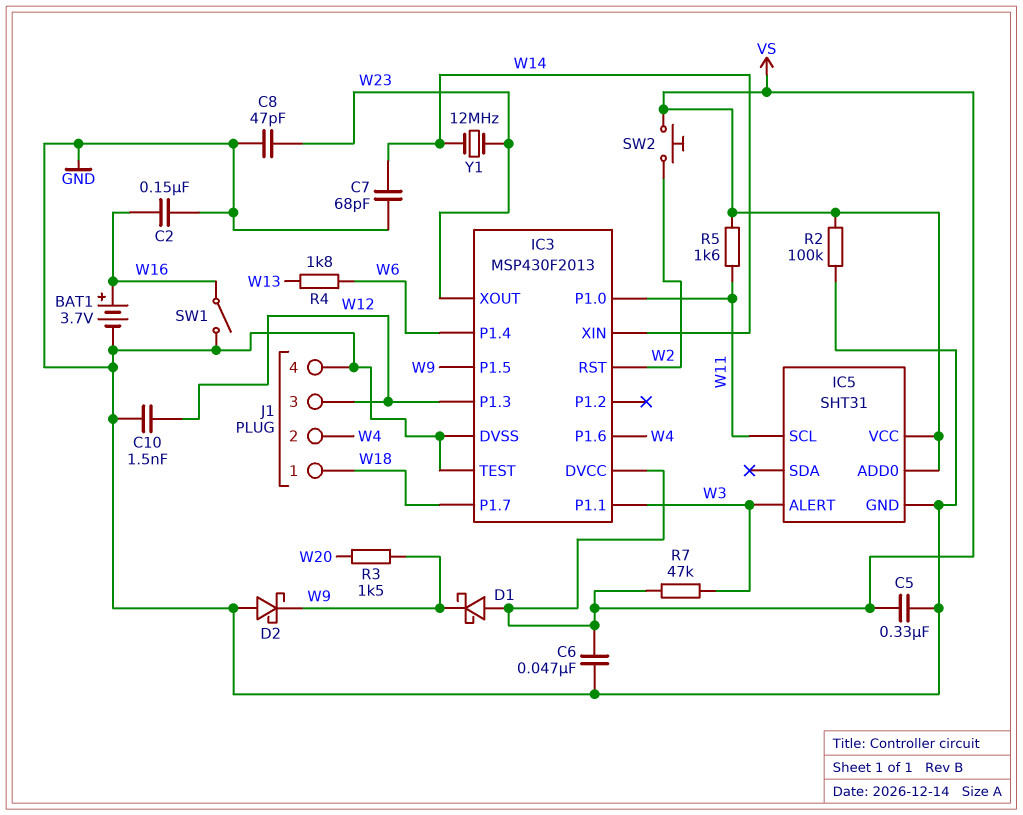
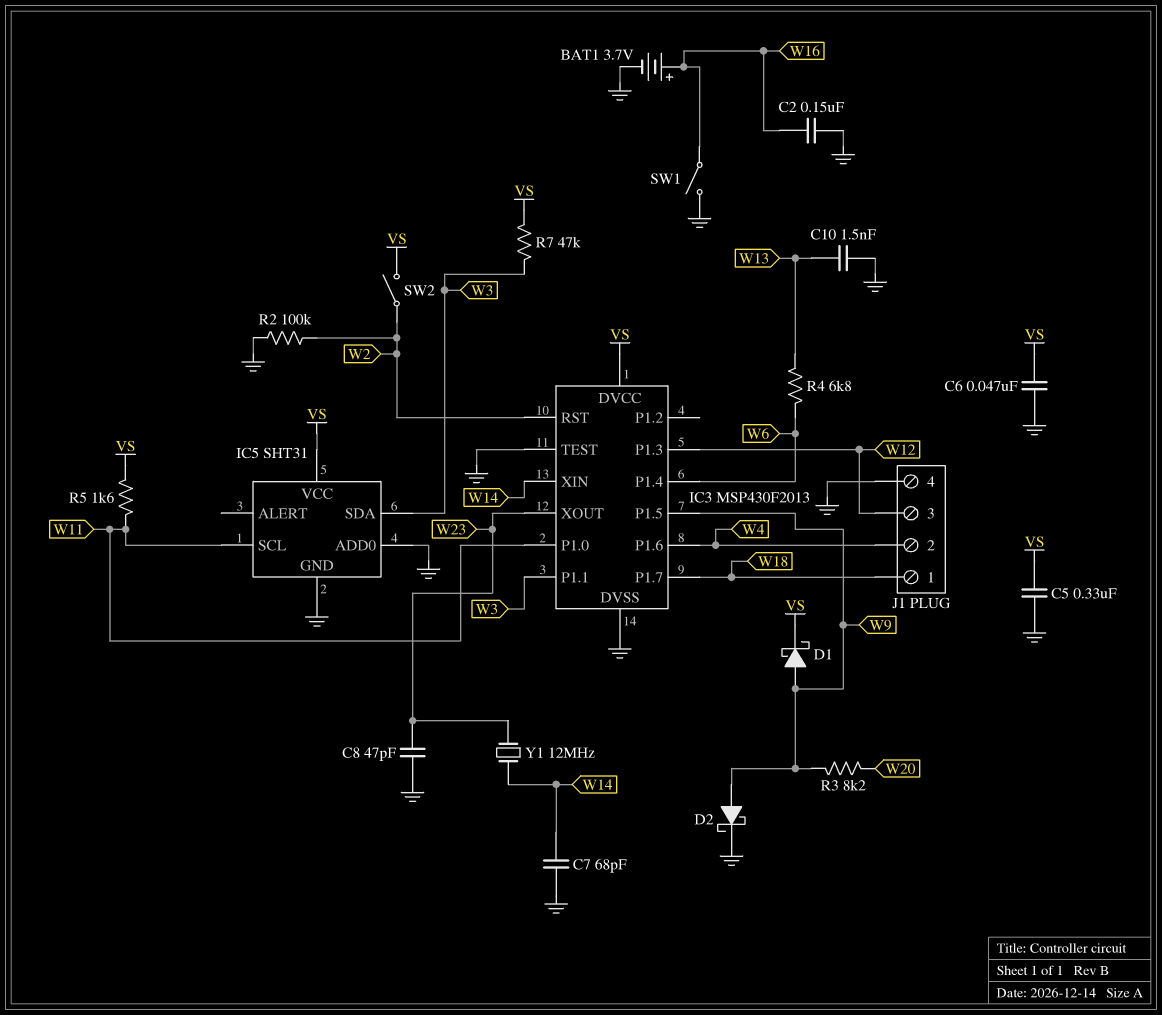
C10: 1.5nF (GND, W12) -> 1.5nF (GND, W13)
D1: schottky (A VS, K W9) -> schottky (A W9, K VS)
D2: schottky (A GND, K W9) -> schottky (A W9, K GND)
IC5 pin ADD0: VS -> GND
IC5 pin ALERT: W3 -> none
IC5 pin SDA: none -> W3
R2: 100k (GND, VS) -> 100k (GND, W2)
R3: 1.5k (W9, W20) -> 8.2k (W9, W20)
R4: 1.8k (W6, W13) -> 6.8k (W6, W13)
SW2: button (VS, W2) -> switch (VS, W2)

